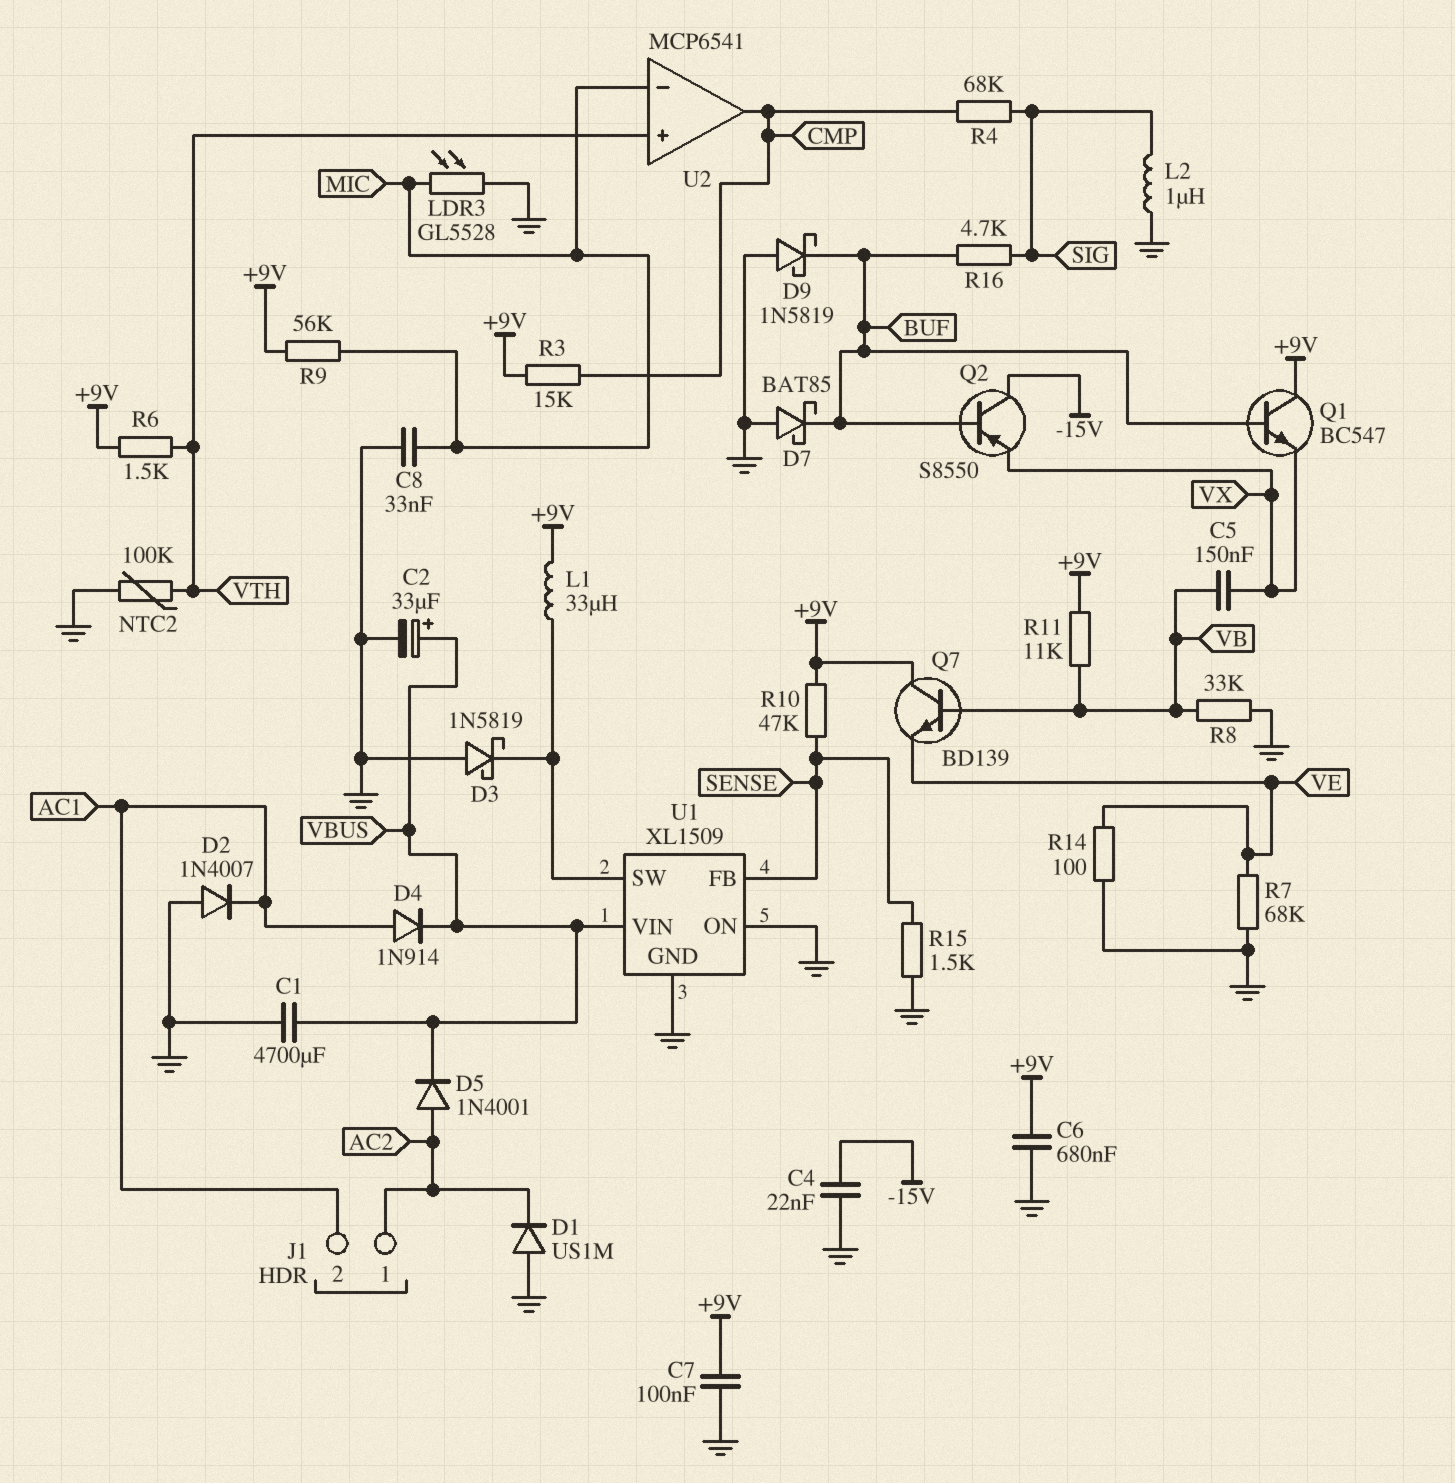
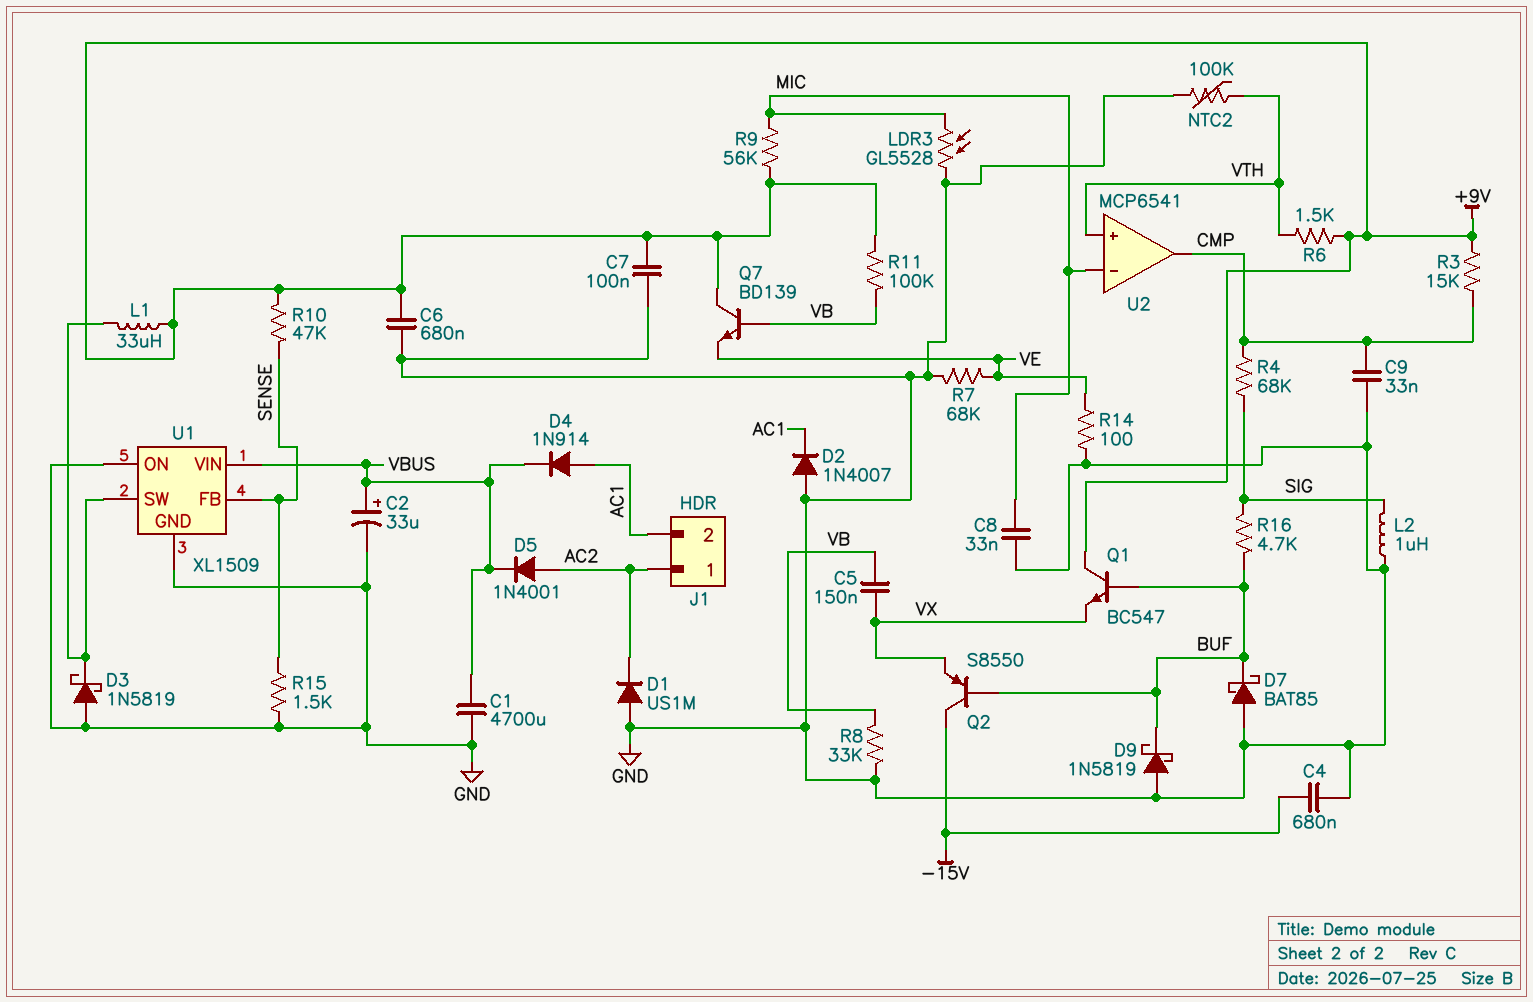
C4: 22nF (-15V, GND) -> 680nF (-15V, GND)
C9: none -> 33nF (CMP, GND)
R11: 11k (+9V, VB) -> 100k (+9V, VB)

